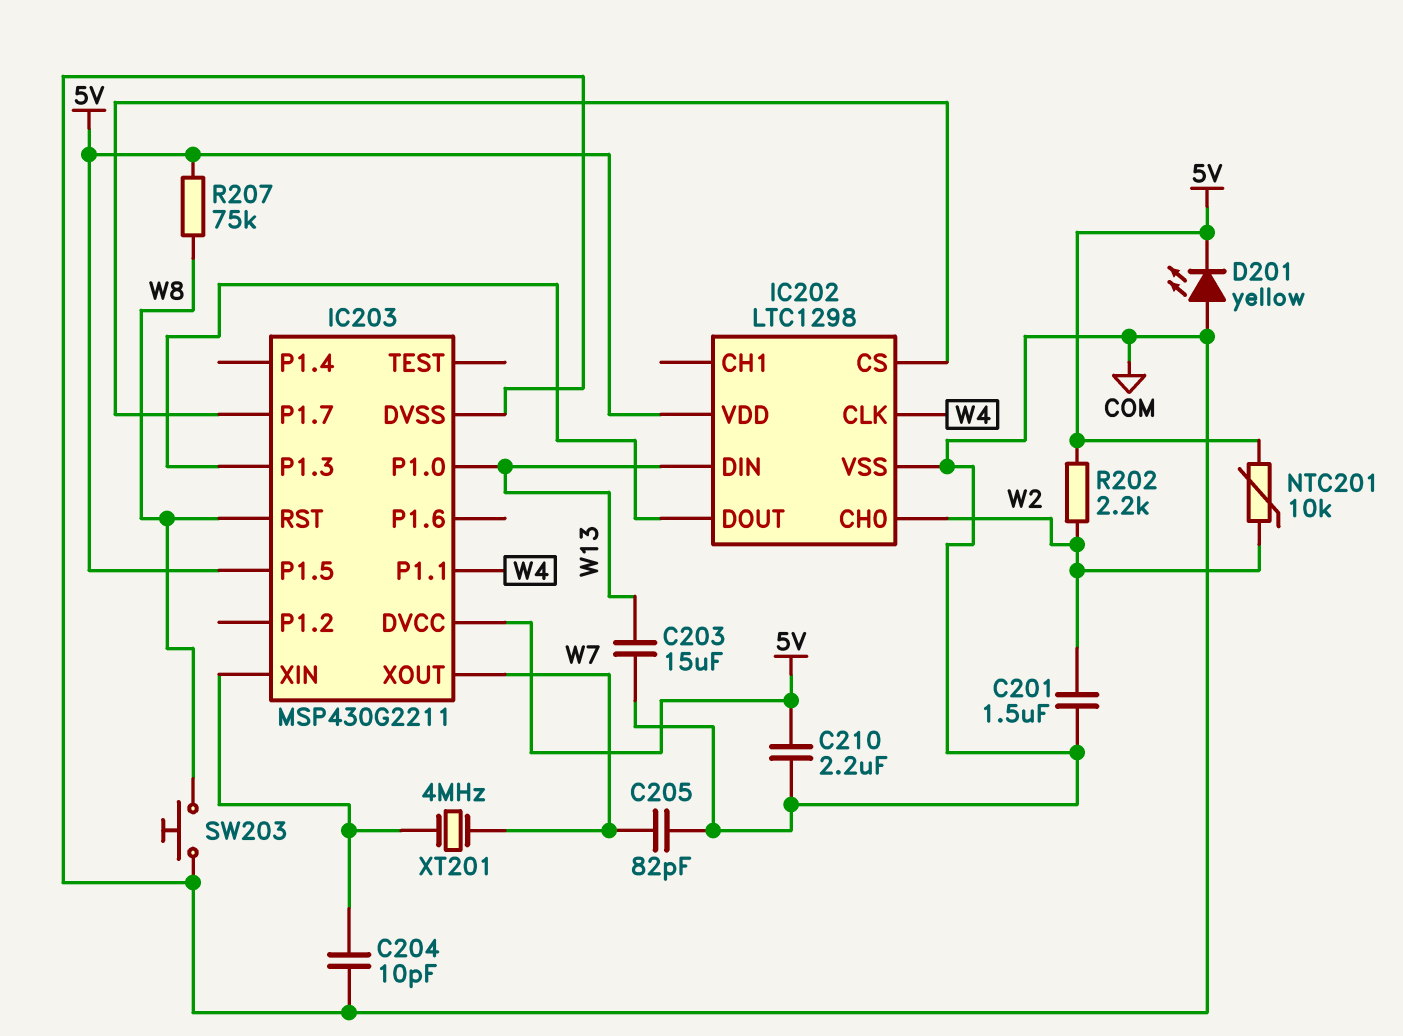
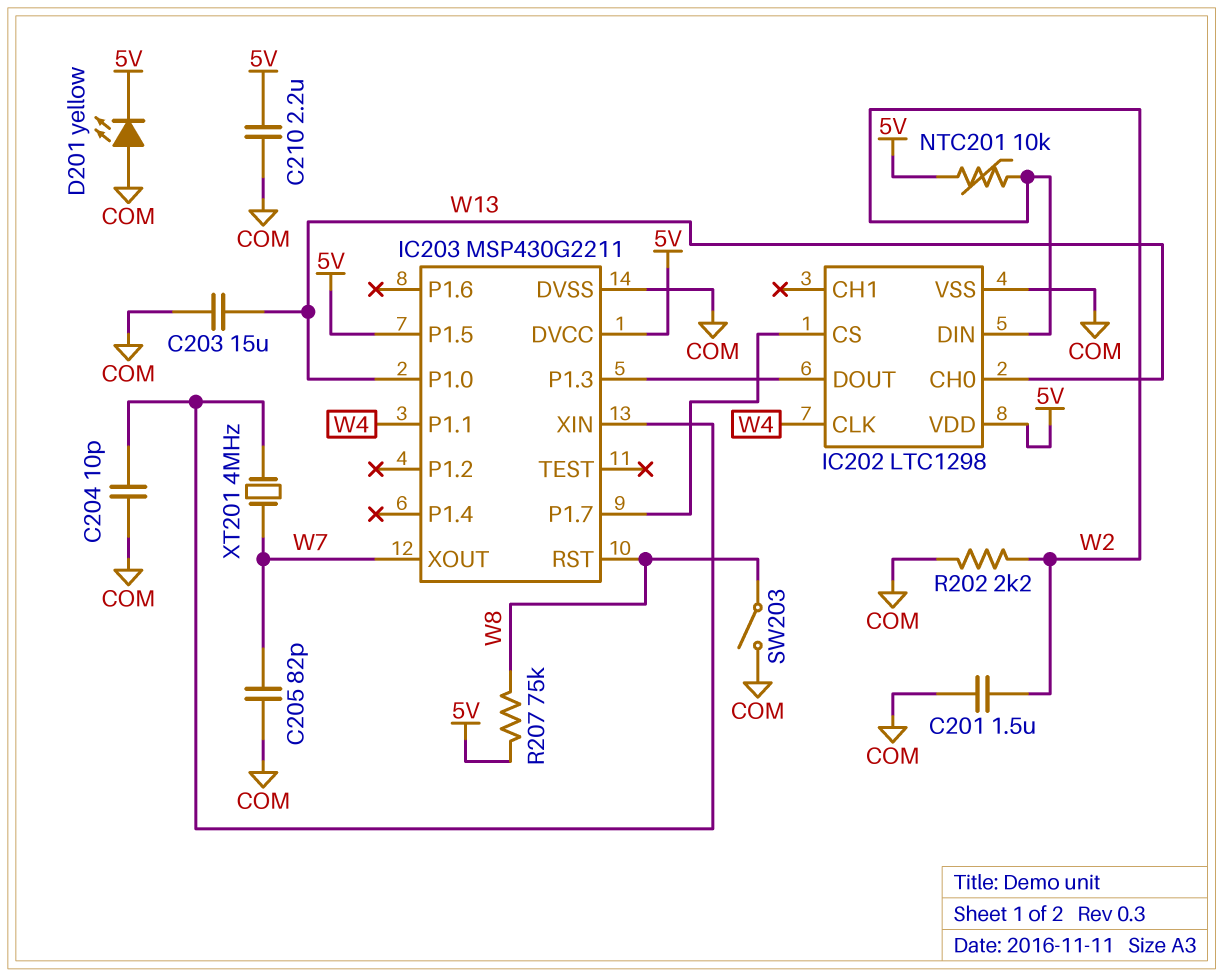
IC202 pin CH0: W2 -> W13
IC202 pin DIN: W13 -> W2
R202: 2.2k (5V, W2) -> 2.2k (COM, W2)
SW203: button (COM, W8) -> switch (COM, W8)

